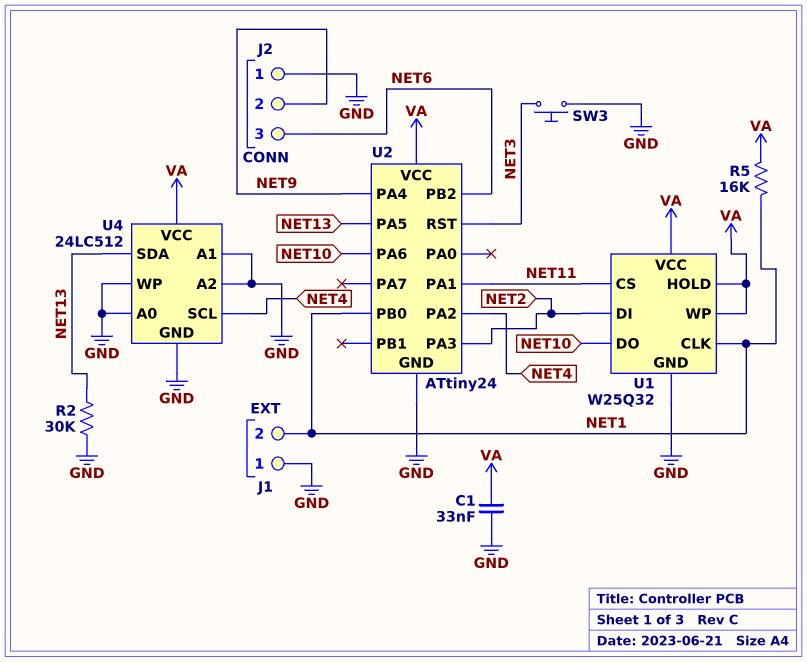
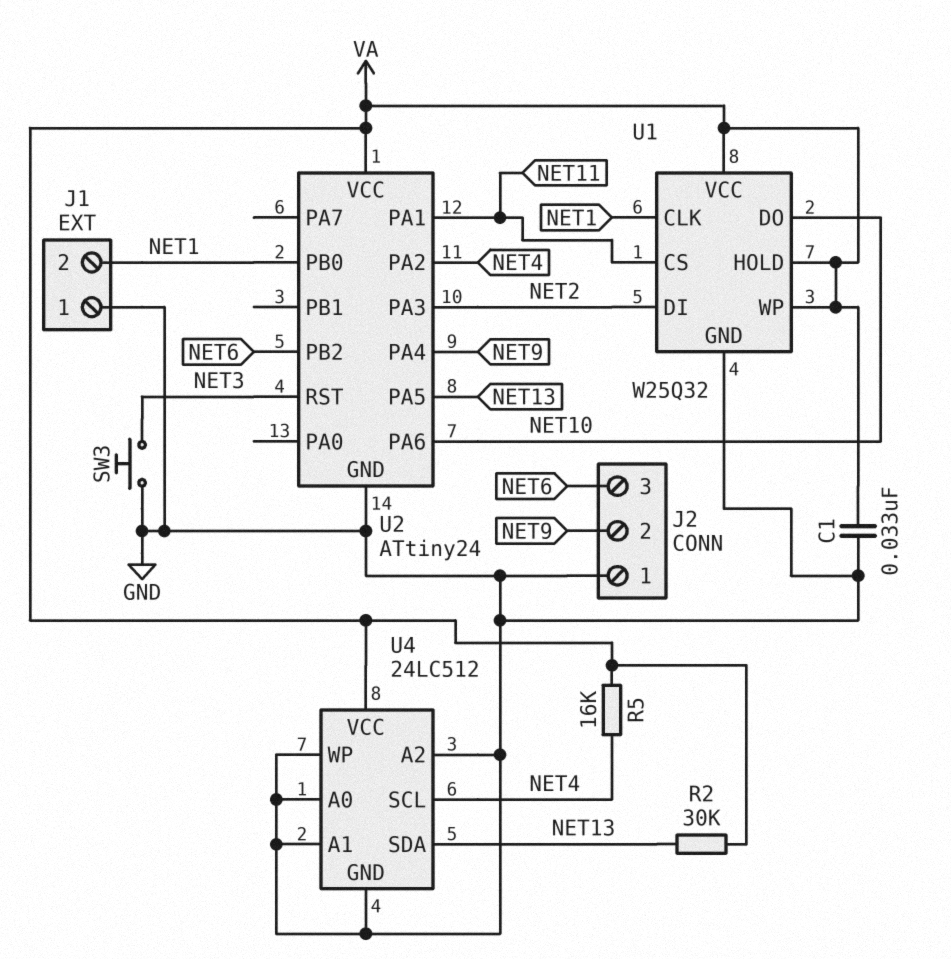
R2: 30k (GND, NET13) -> 30k (NET13, VA)
R5: 16k (NET1, VA) -> 16k (NET4, VA)

